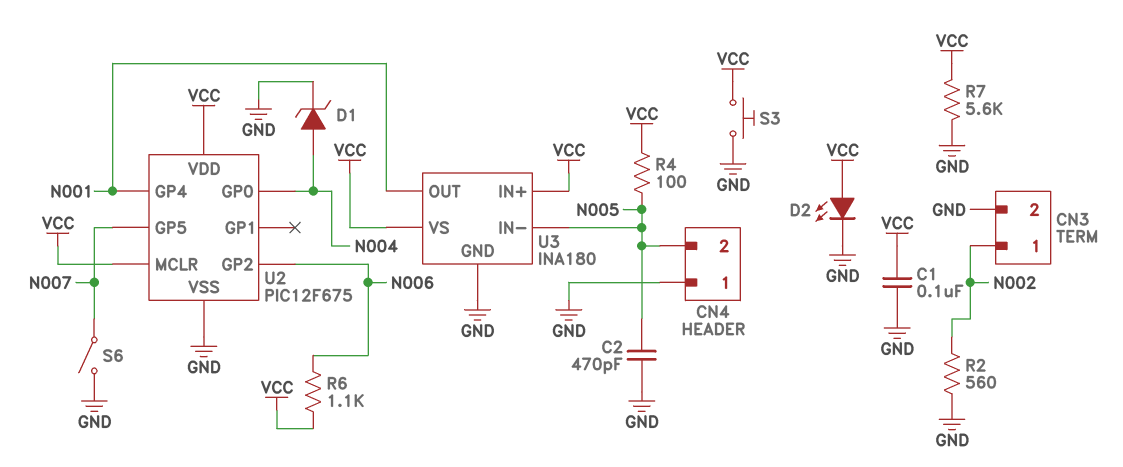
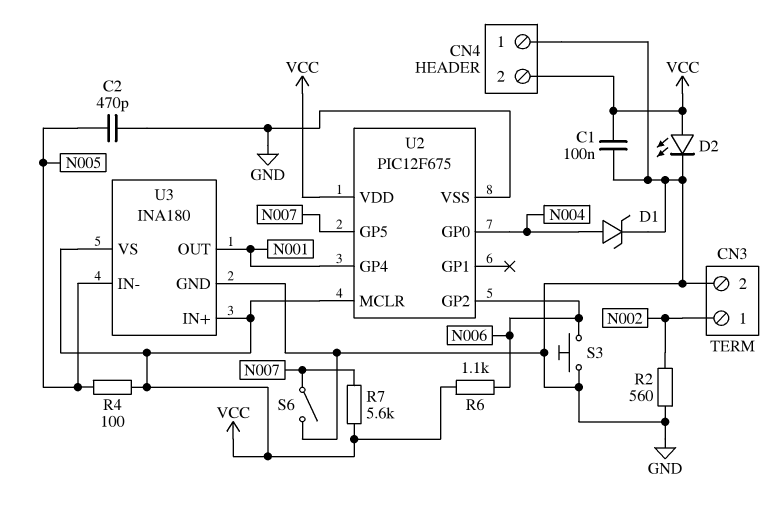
CN4 pin 2: N005 -> VCC
R7: 5.6k (GND, VCC) -> 5.6k (N007, VCC)
S3: button (GND, VCC) -> button (GND, N006)

